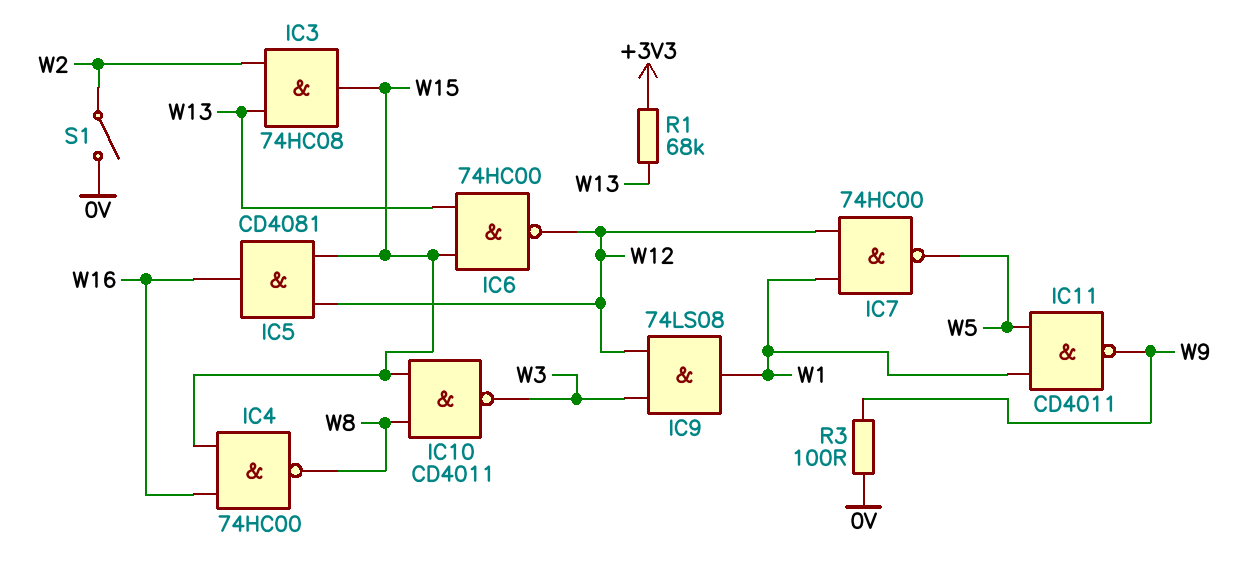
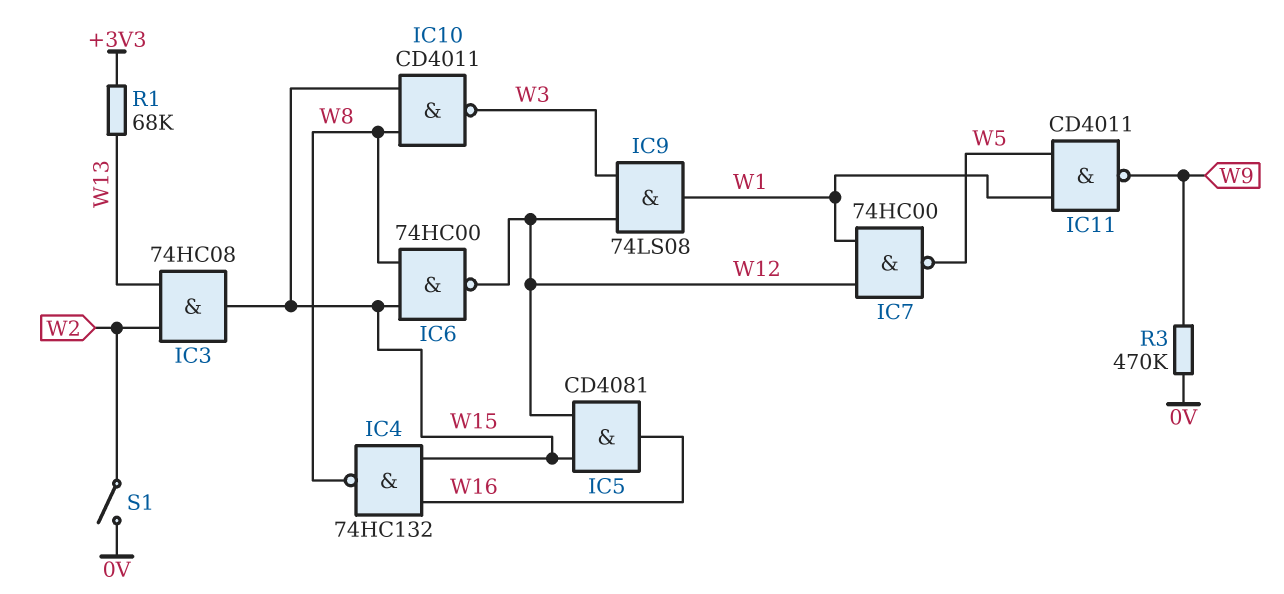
IC4: NAND 74HC00 (in W15, in W16, out W8) -> NAND 74HC132 (in W15, in W16, out W8)
IC6: NAND 74HC00 (in W13, in W15, out W12) -> NAND 74HC00 (in W8, in W15, out W12)
R3: 100 (0V, W9) -> 470k (0V, W9)

